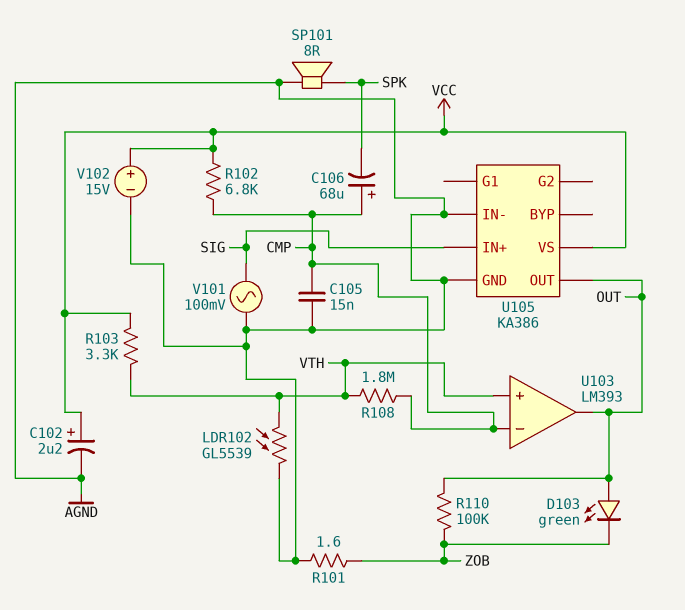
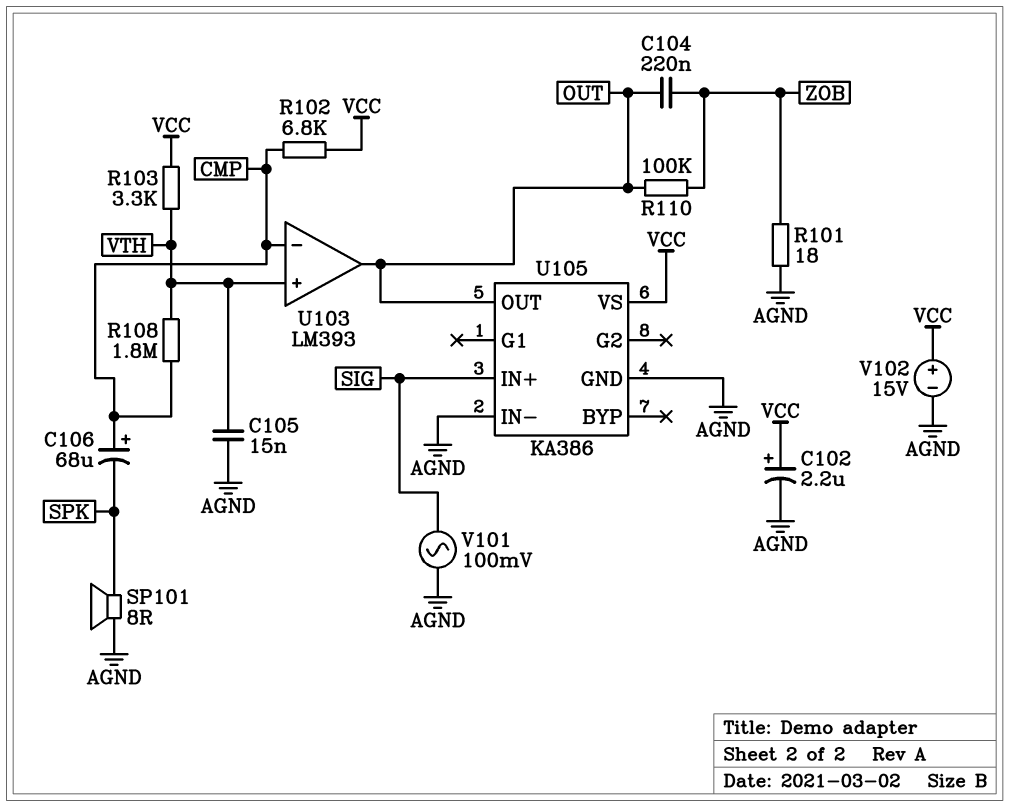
C104: none -> 220nF (OUT, ZOB)
C105: 15nF (AGND, CMP) -> 15nF (AGND, VTH)
D103: LED green (A OUT, K ZOB) -> none
LDR102: GL5539 (AGND, VTH) -> none
R101: 1.6 (AGND, ZOB) -> 18 (AGND, ZOB)

